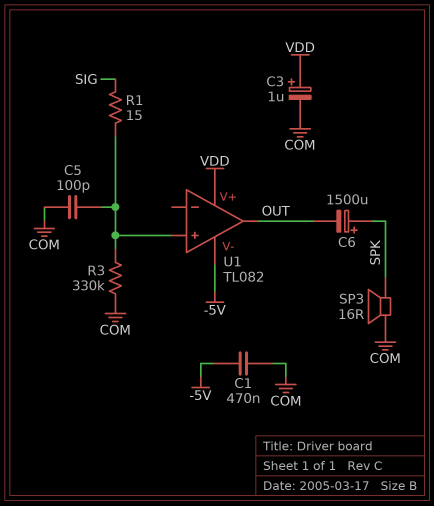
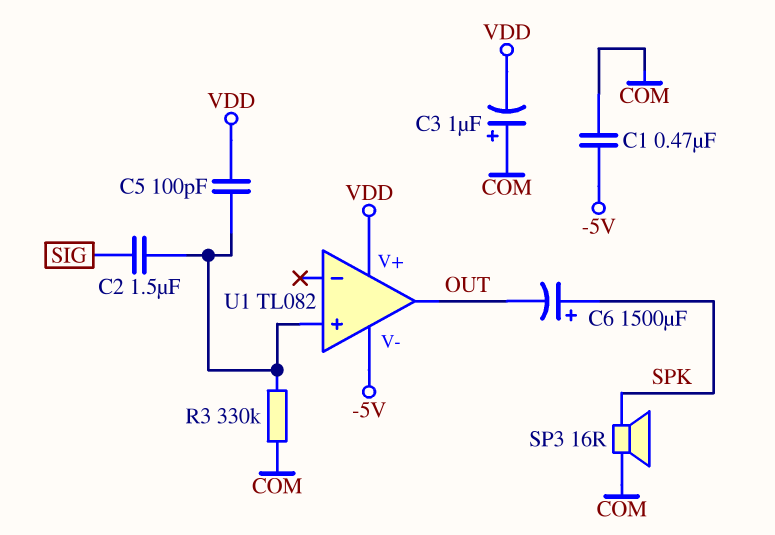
C2: none -> 1.5uF (SIG, U1/in+)
C3: 1uF (plus VDD, minus COM) -> 1uF (plus COM, minus VDD)
C5: 100pF (COM, U1/in+) -> 100pF (U1/in+, VDD)
R1: 15 (SIG, U1/in+) -> none

